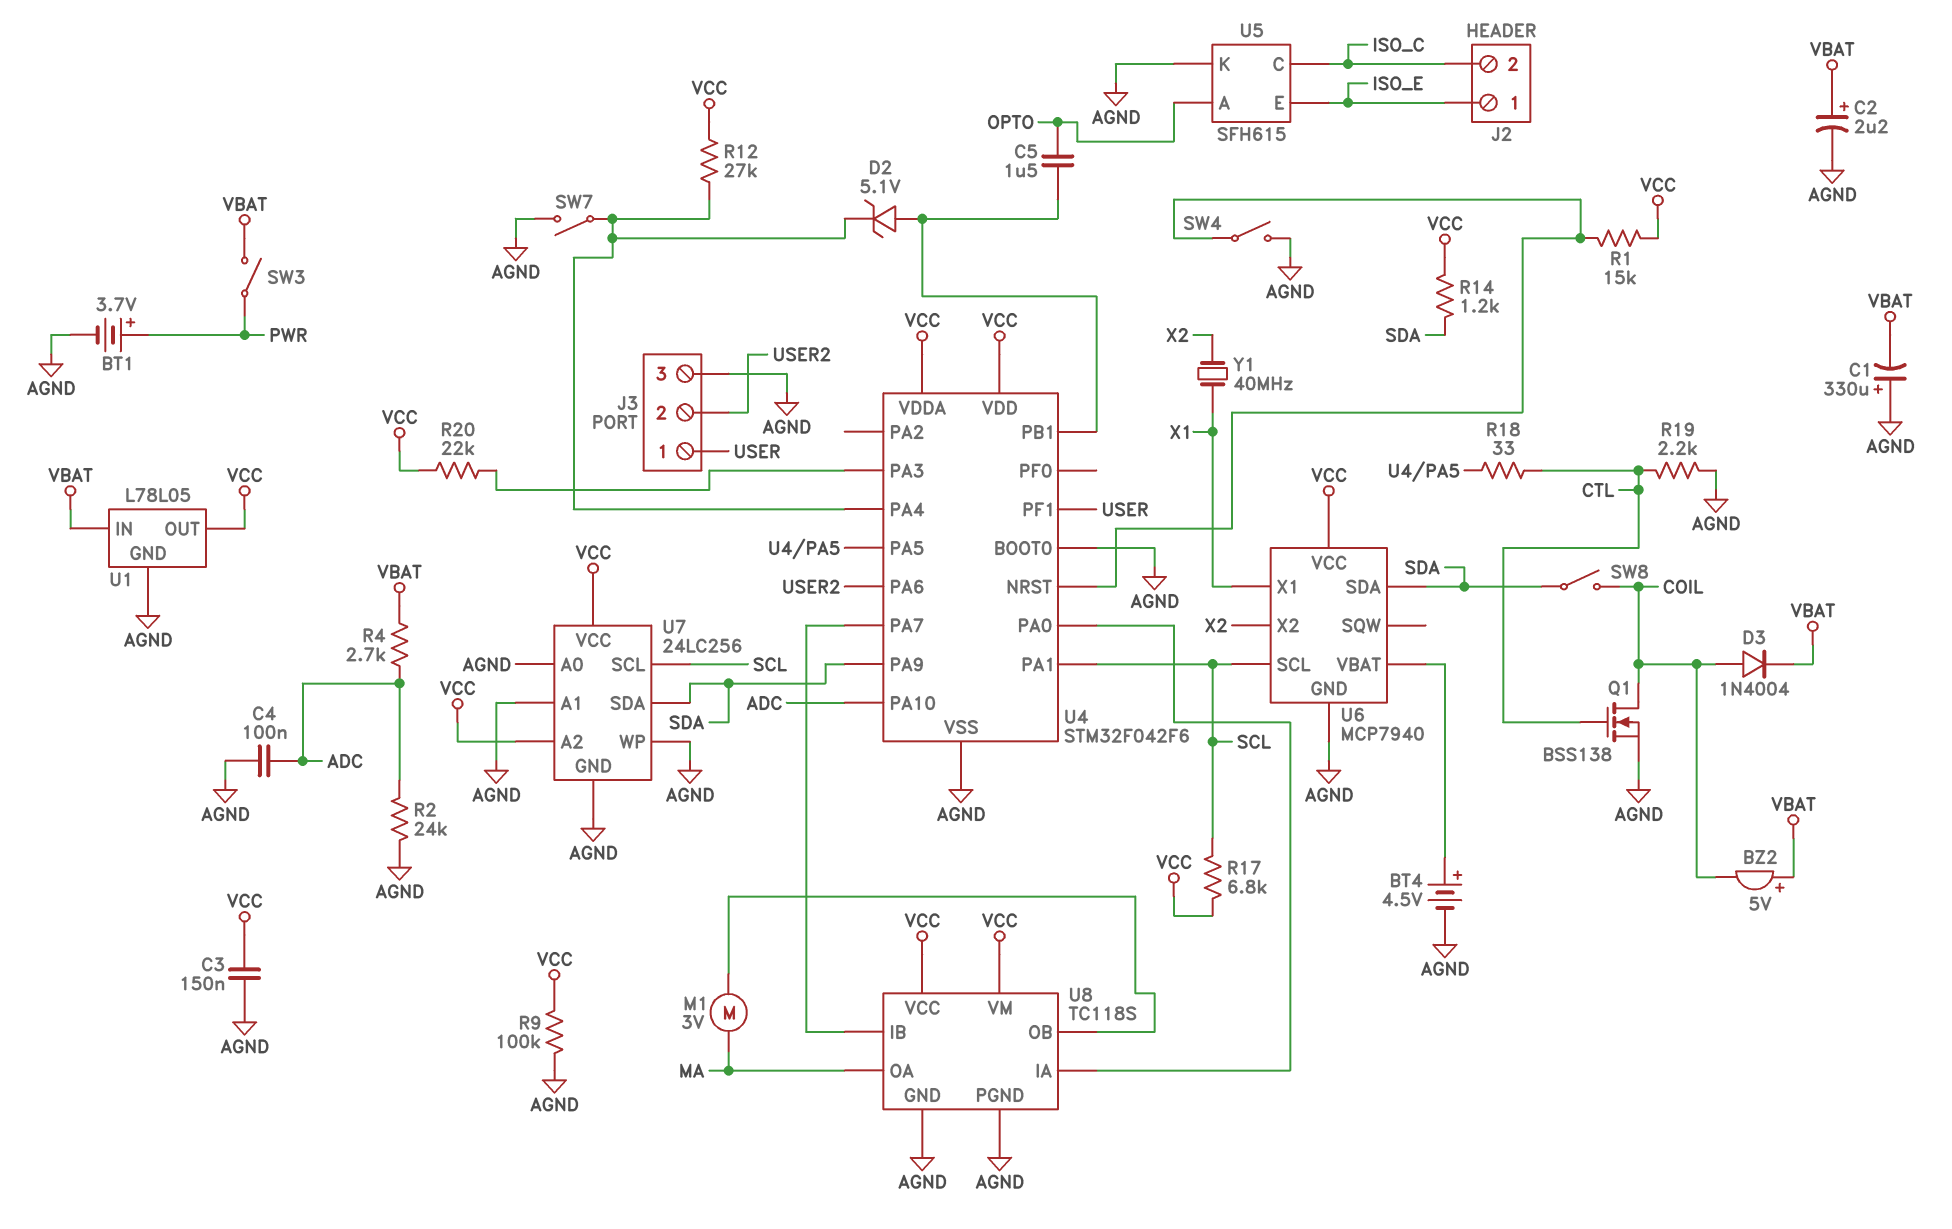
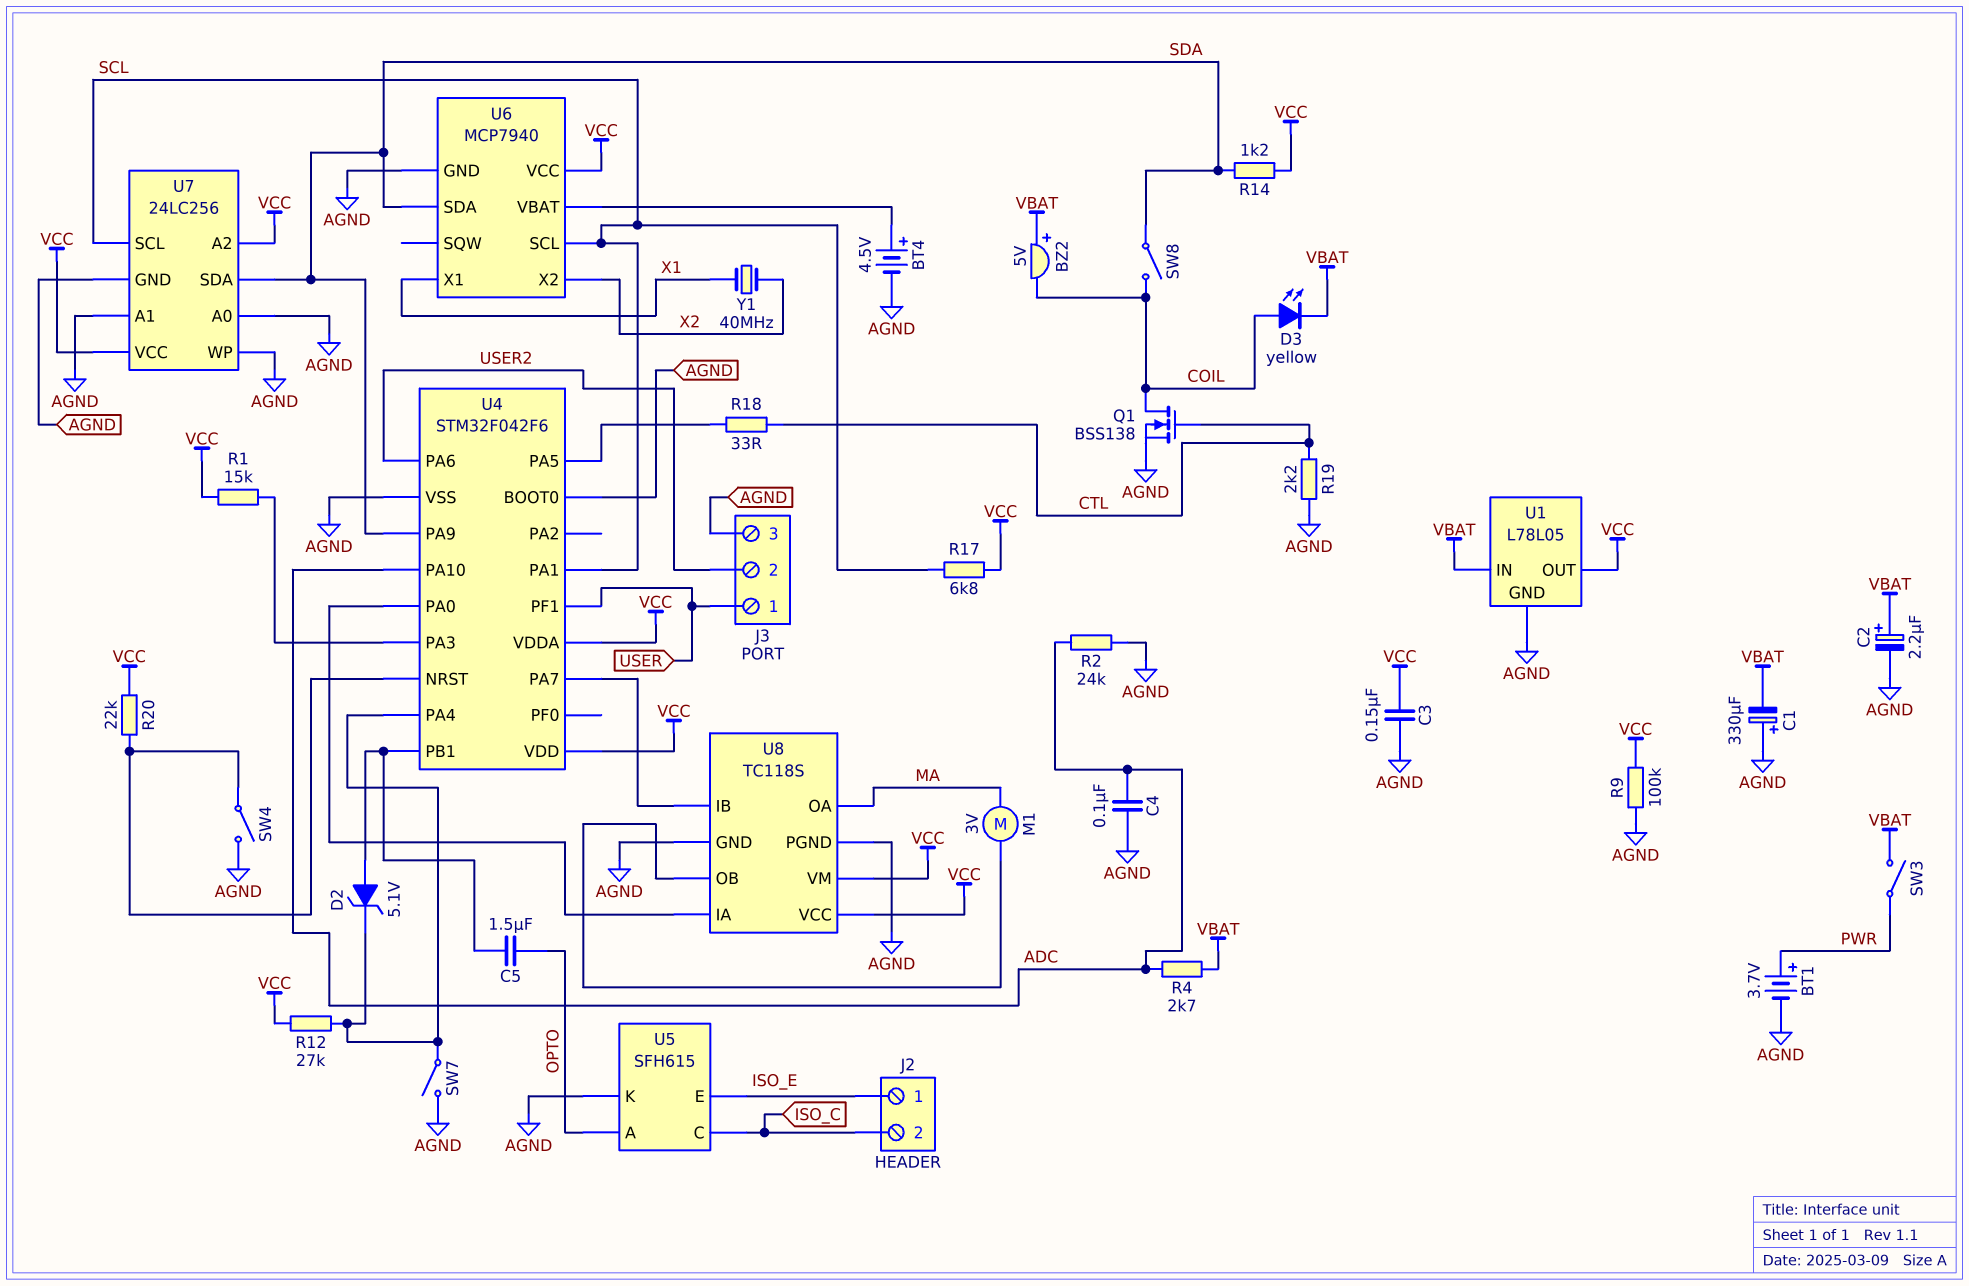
D3: diode 1N4004 (A COIL, K VBAT) -> LED yellow (A COIL, K VBAT)
R1: 15k (U4/NRST, VCC) -> 15k (U4/PA3, VCC)
R20: 22k (U4/PA3, VCC) -> 22k (U4/NRST, VCC)

